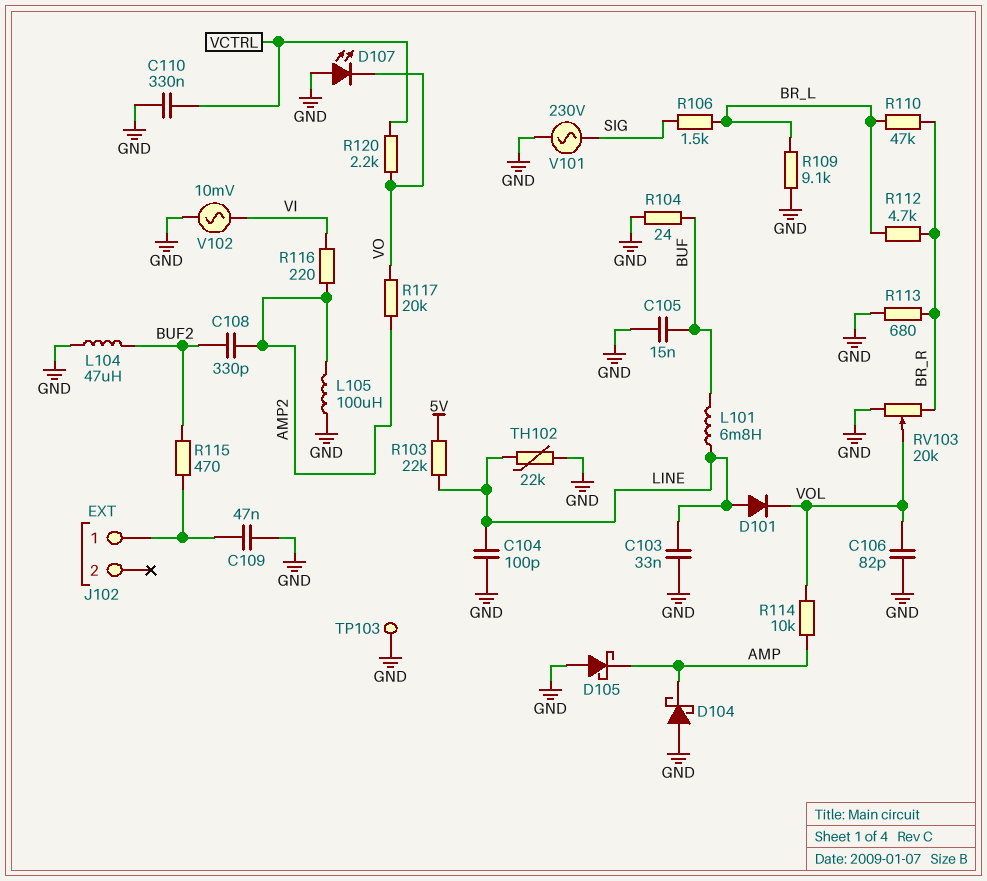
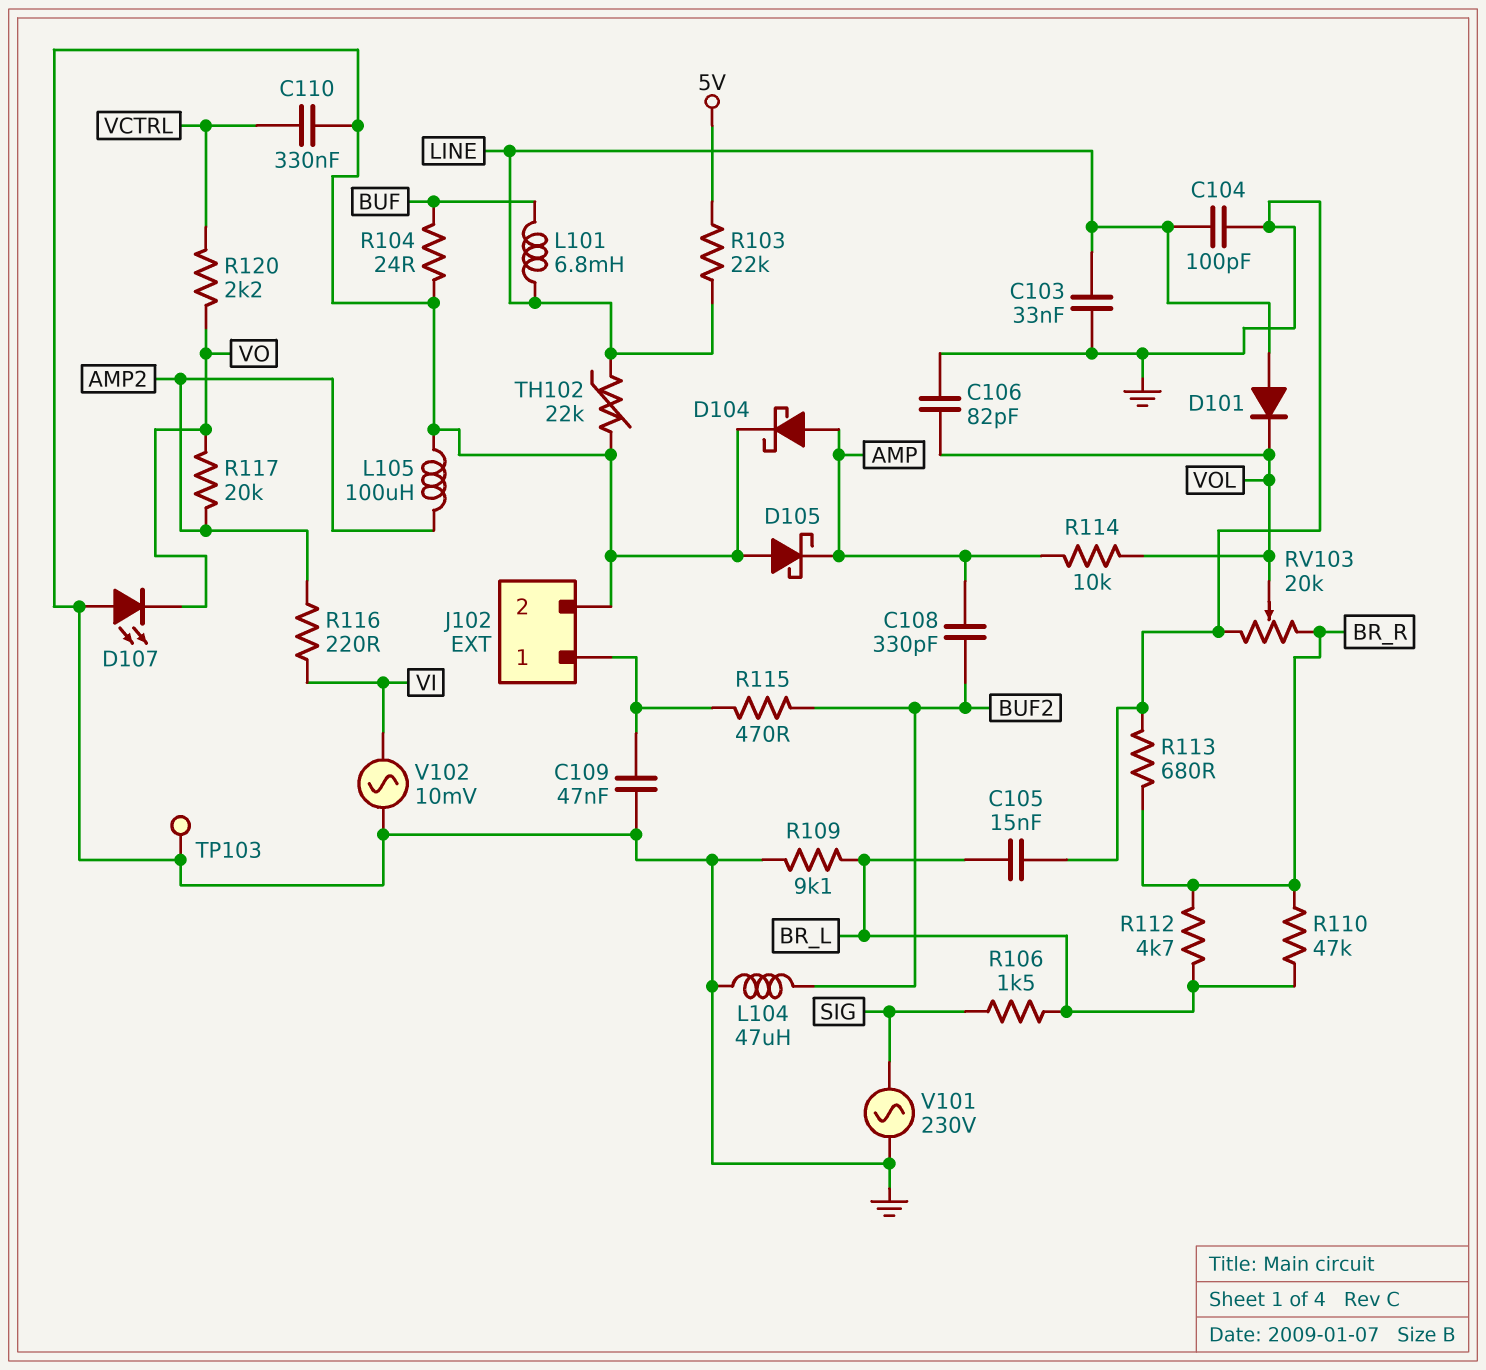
C105: 15nF (BUF, GND) -> 15nF (BR_L, GND)
C108: 330pF (AMP2, BUF2) -> 330pF (AMP, BUF2)
D104: schottky (A GND, K AMP) -> schottky (A AMP, K GND)
J102 pin 2: none -> GND

